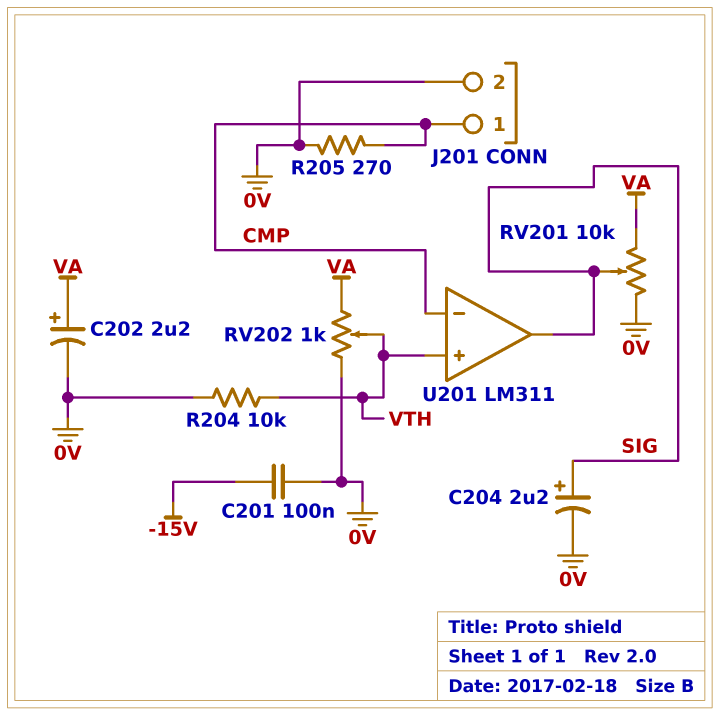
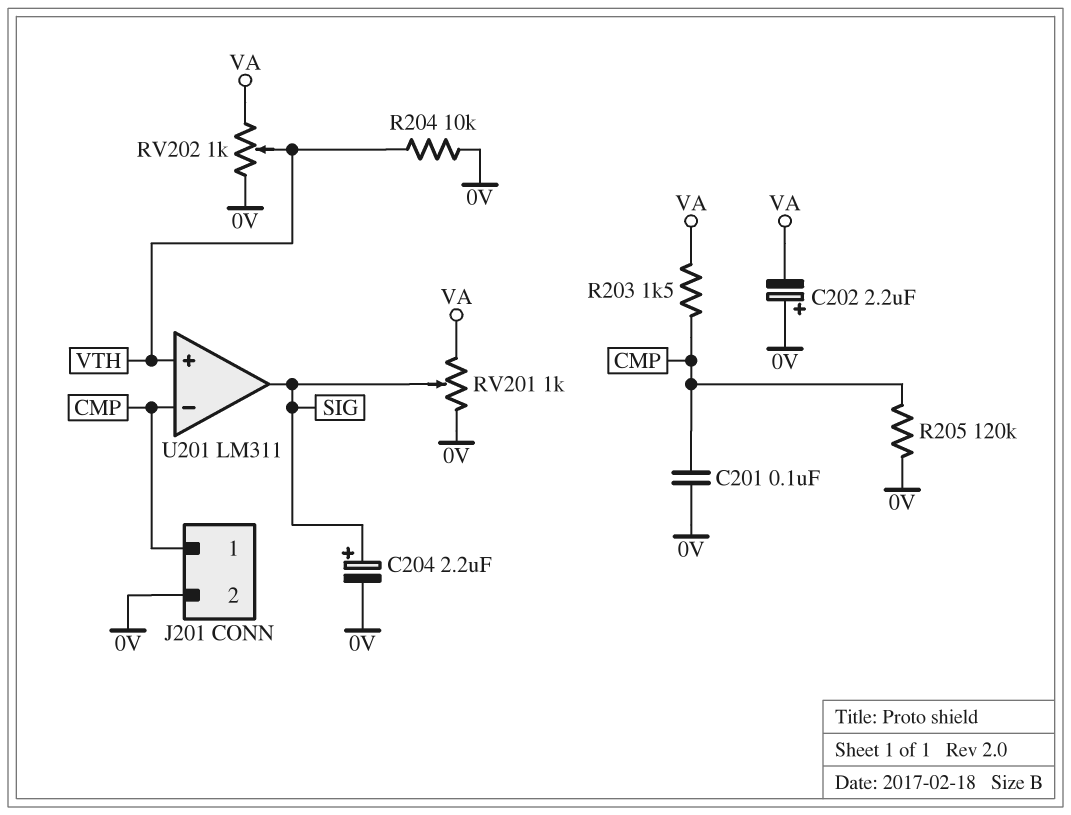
C201: 100nF (-15V, 0V) -> 100nF (0V, CMP)
C202: 2.2uF (plus VA, minus 0V) -> 2.2uF (plus 0V, minus VA)
R203: none -> 1.5k (CMP, VA)
R205: 270 (0V, CMP) -> 120k (0V, CMP)
RV201: 10k (0V, VA, wiper SIG) -> 1k (0V, VA, wiper SIG)

